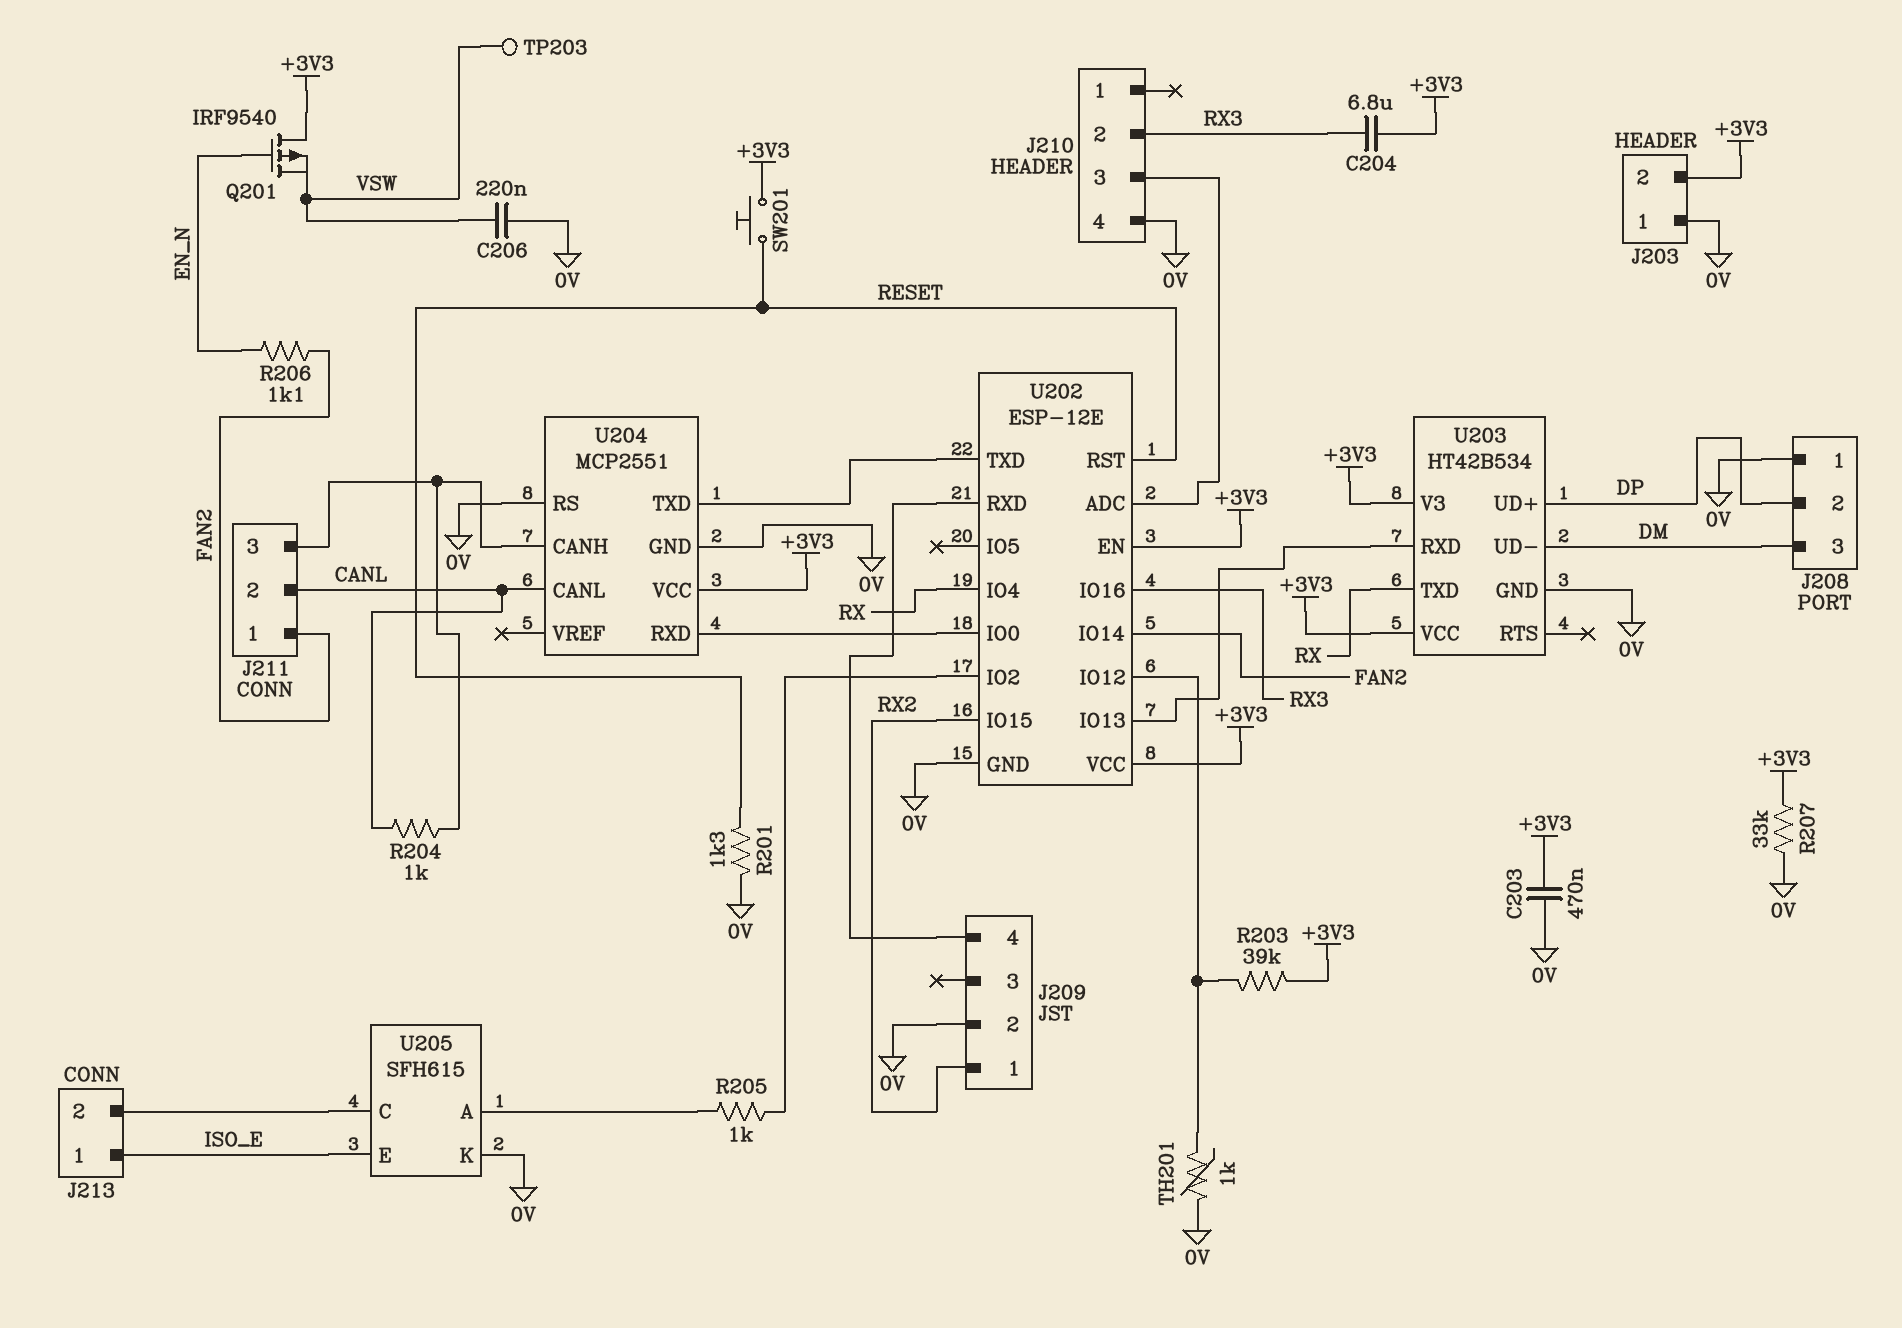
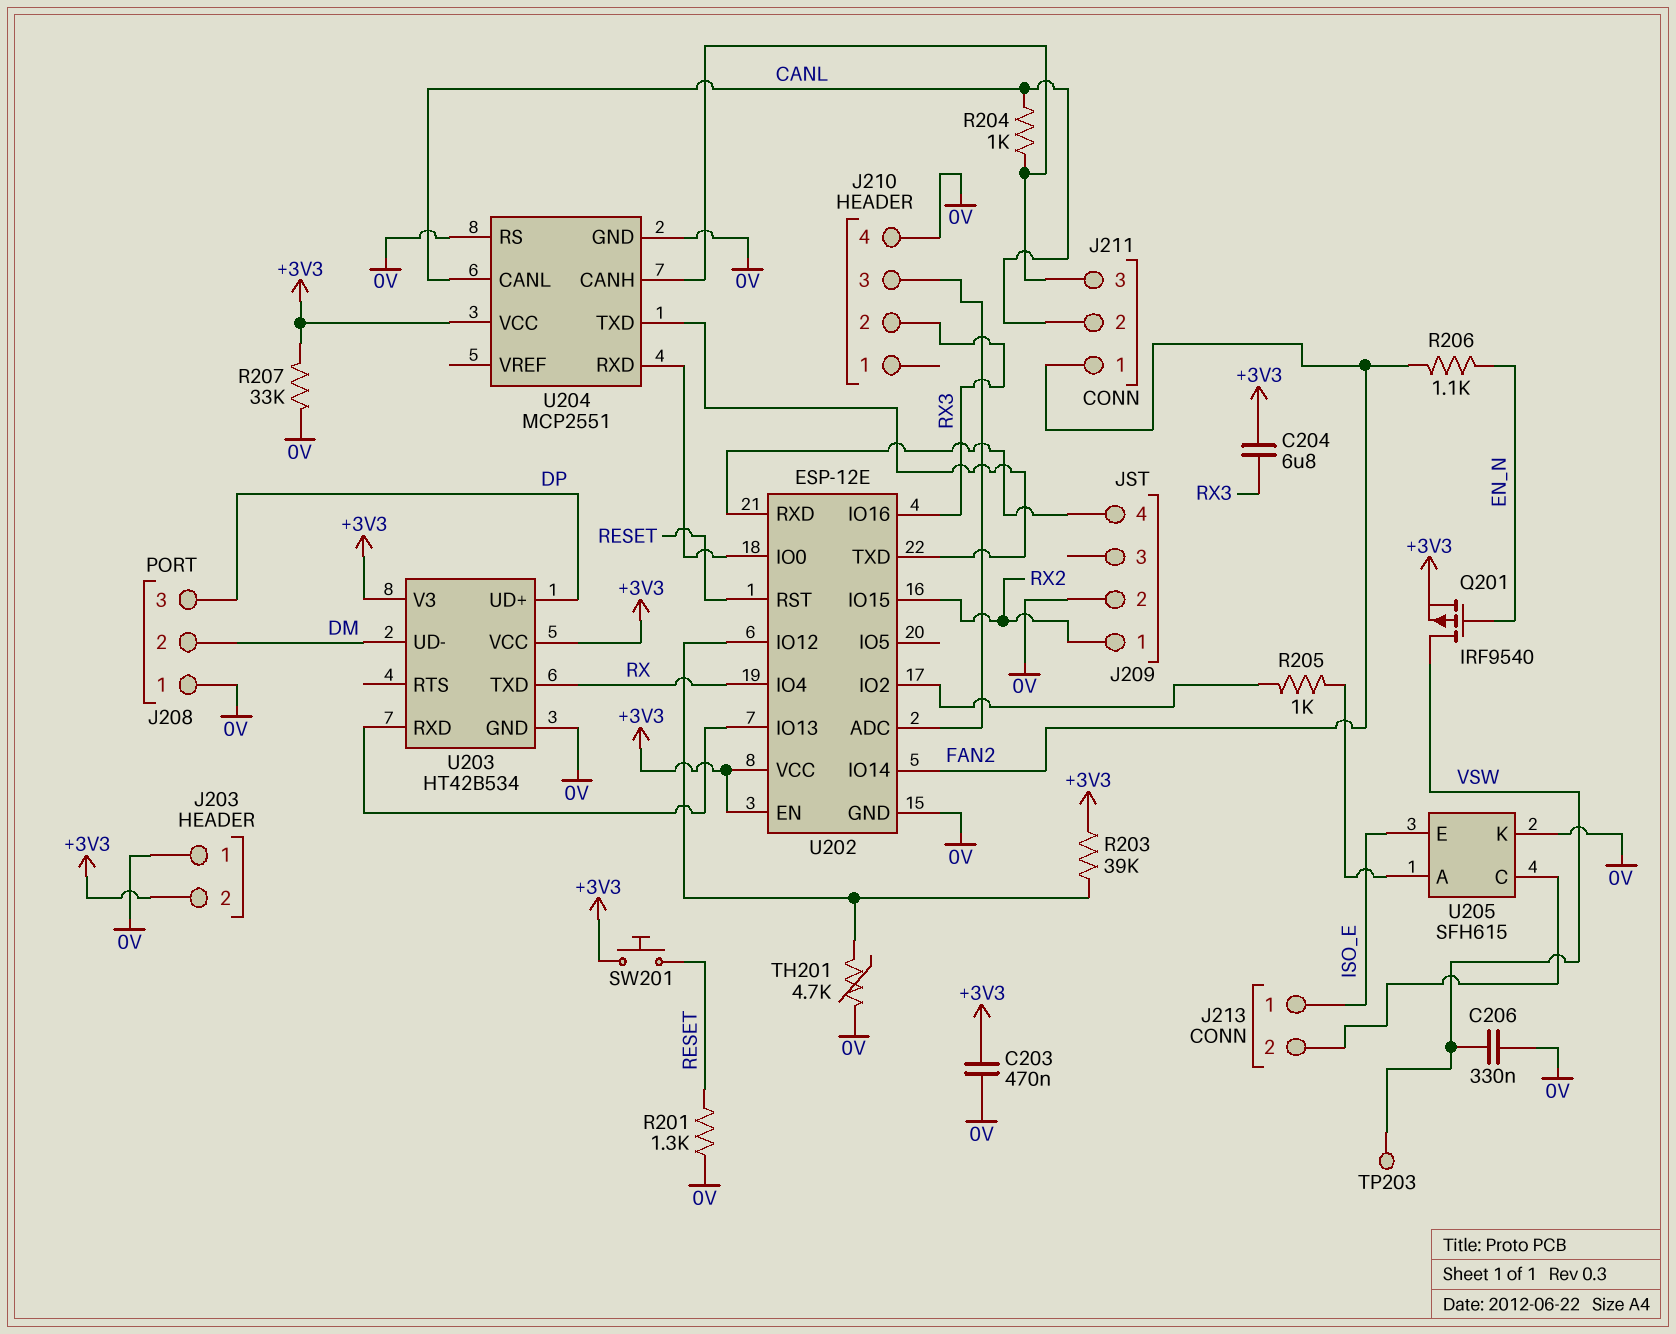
C206: 220nF (0V, VSW) -> 330nF (0V, VSW)
J208 pin 2: DP -> DM
J208 pin 3: DM -> DP
Q201: PMOS IRF9540 (G EN_N, D +3V3, S VSW) -> PMOS IRF9540 (G EN_N, D VSW, S +3V3)
TH201: 1k (0V, U202/IO12) -> 4.7k (0V, U202/IO12)

